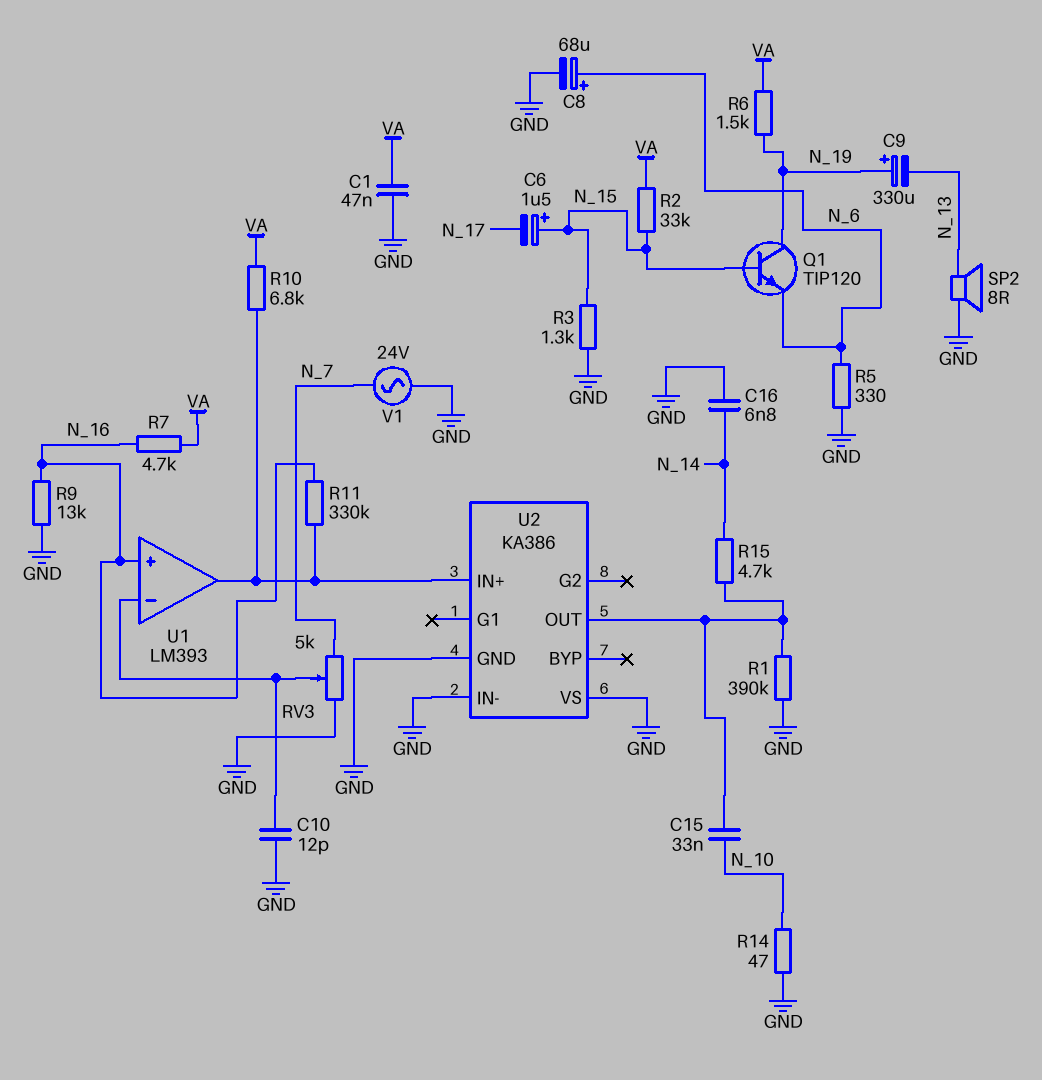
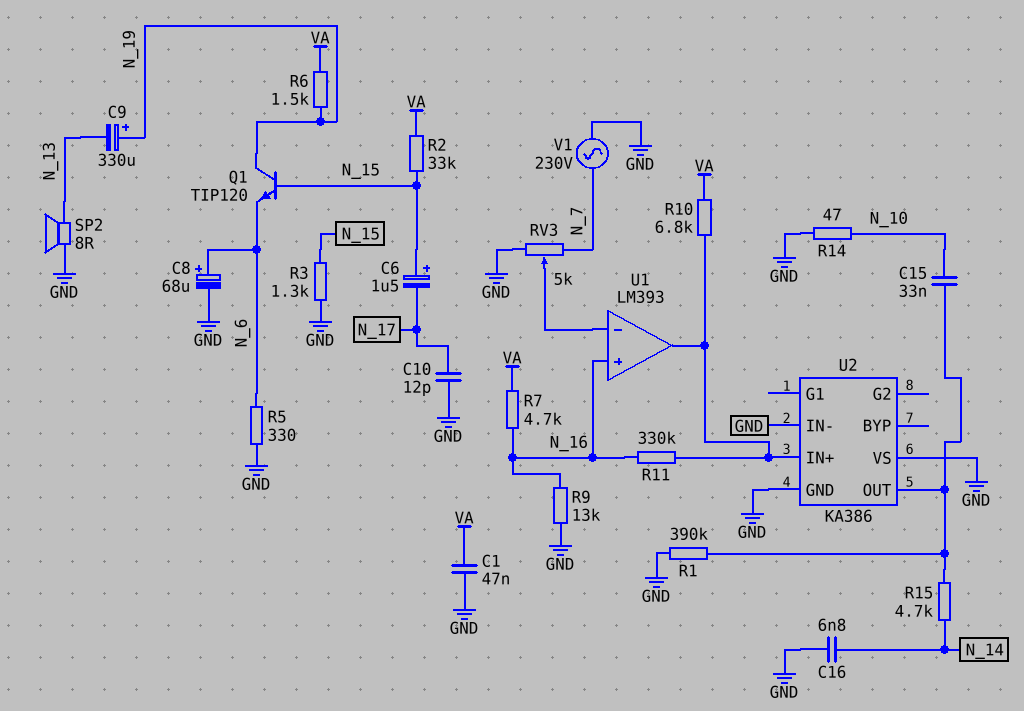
C10: 12pF (GND, U1/in-) -> 12pF (GND, N_17)
V1: AC 24V (GND, N_7) -> AC 230V (GND, N_7)

